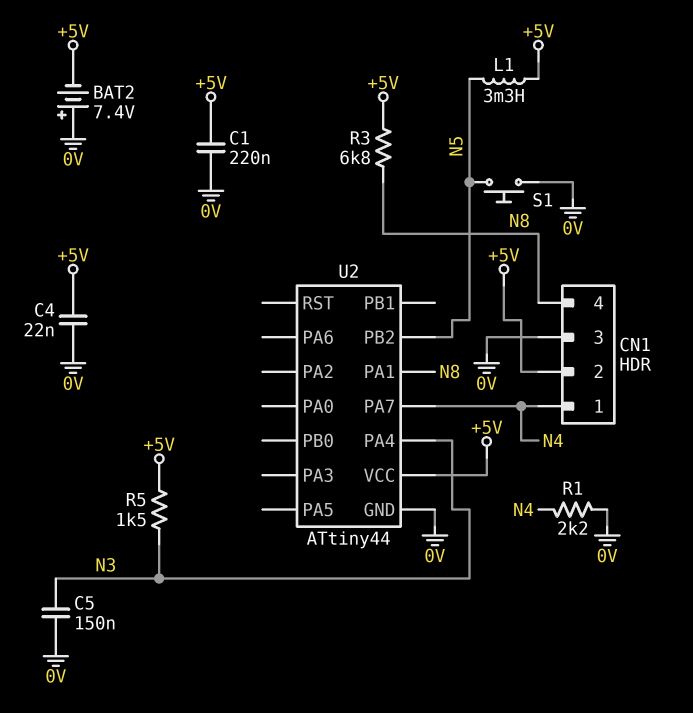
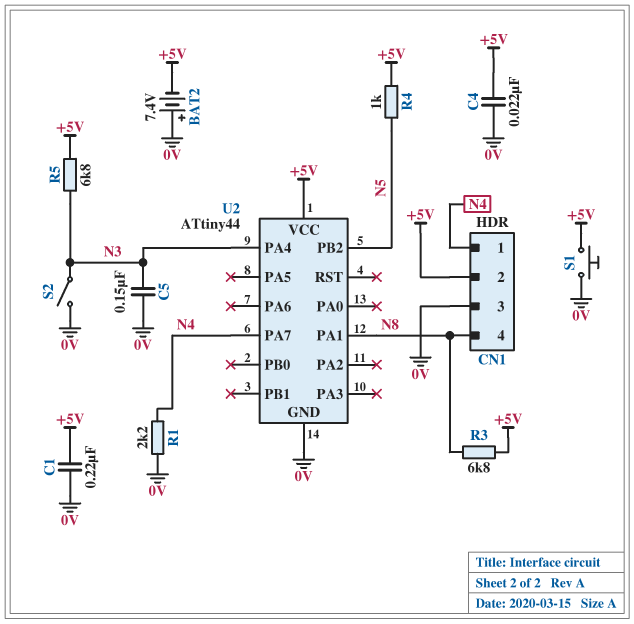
L1: 3.3mH (+5V, N5) -> none
R4: none -> 1k (+5V, N5)
R5: 1.5k (+5V, N3) -> 6.8k (+5V, N3)
S1: button (0V, N5) -> button (+5V, 0V)
S2: none -> switch (0V, N3)

